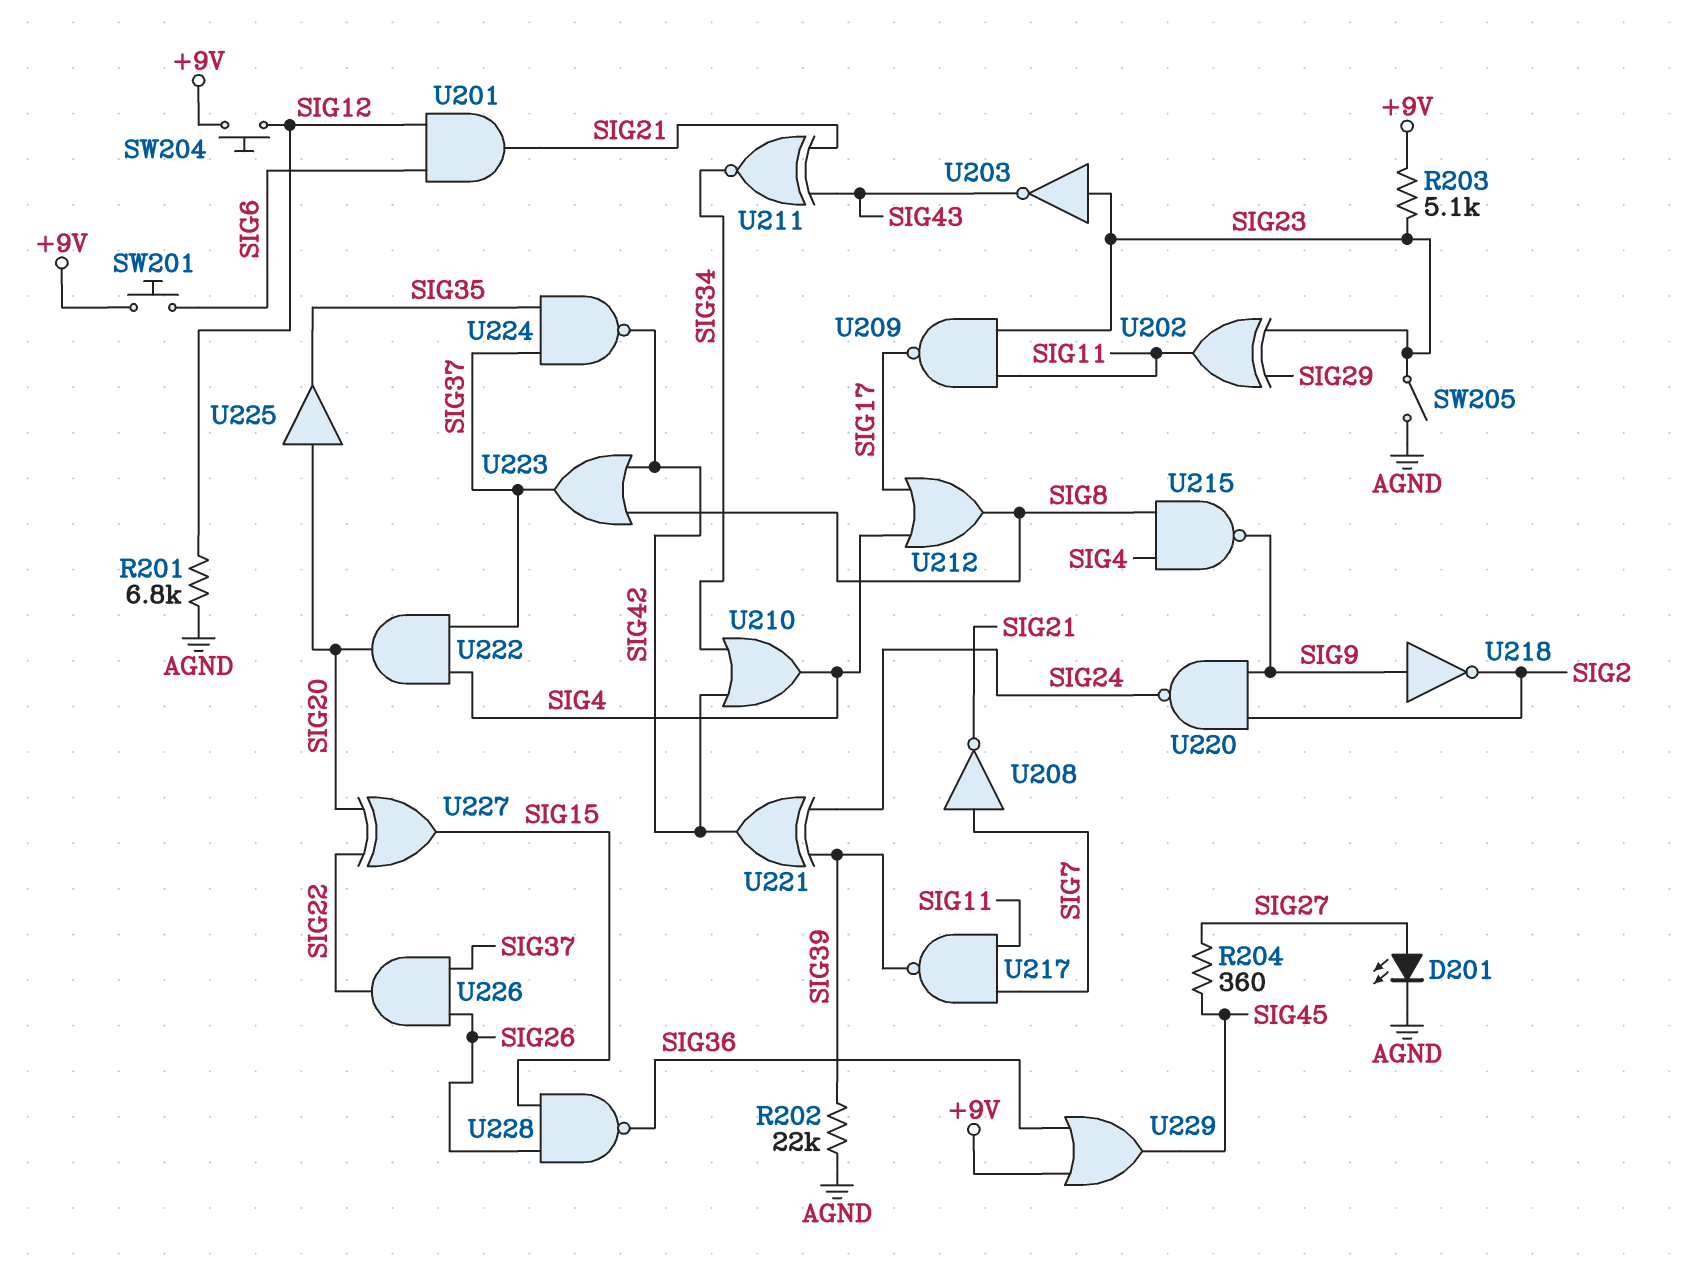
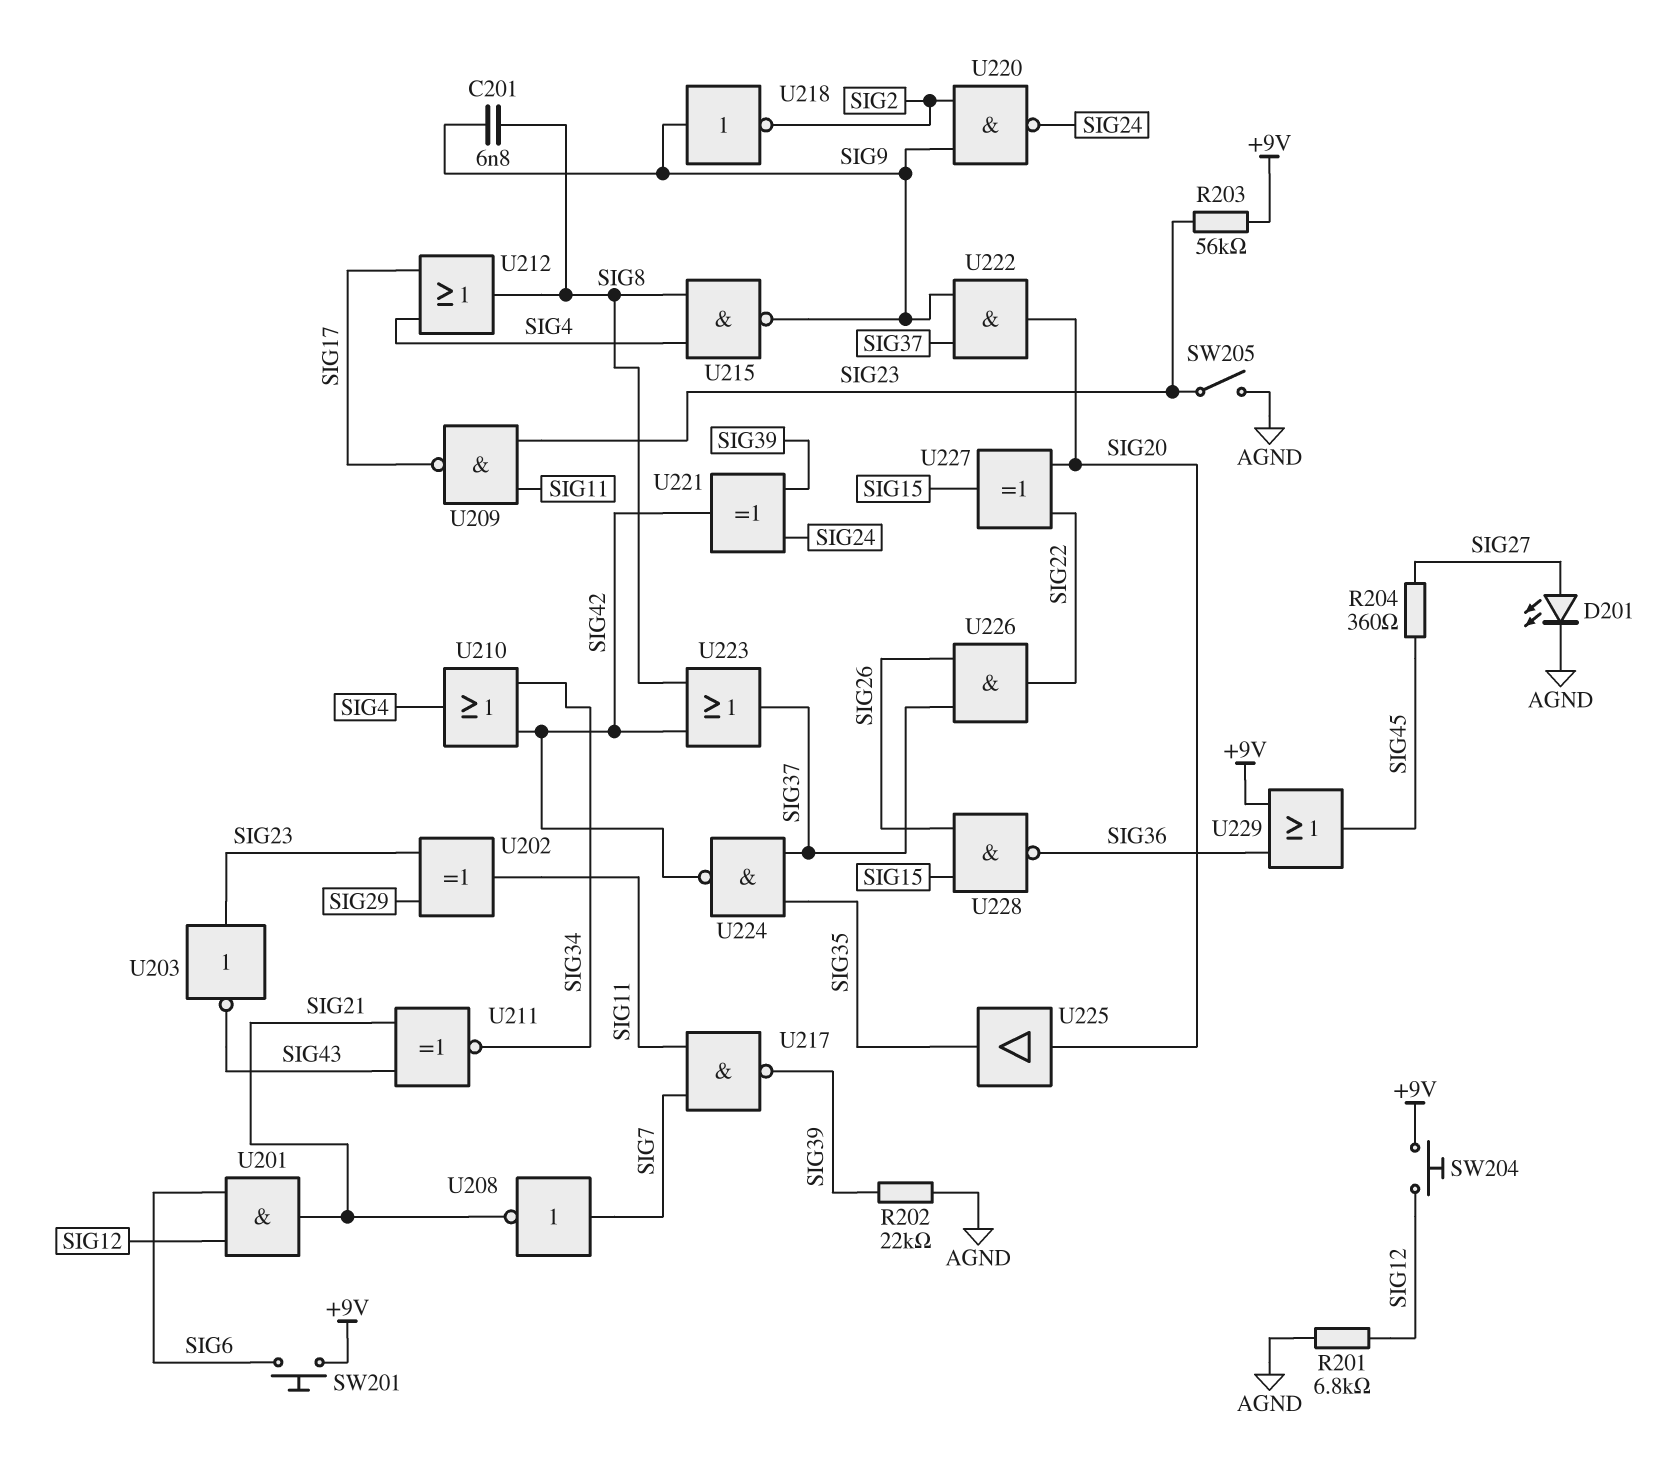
C201: none -> 6.8nF (SIG8, SIG9)
R203: 5.1k (+9V, SIG23) -> 56k (+9V, SIG23)
U222: AND (in SIG4, in SIG37, out SIG20) -> AND (in SIG9, in SIG37, out SIG20)

